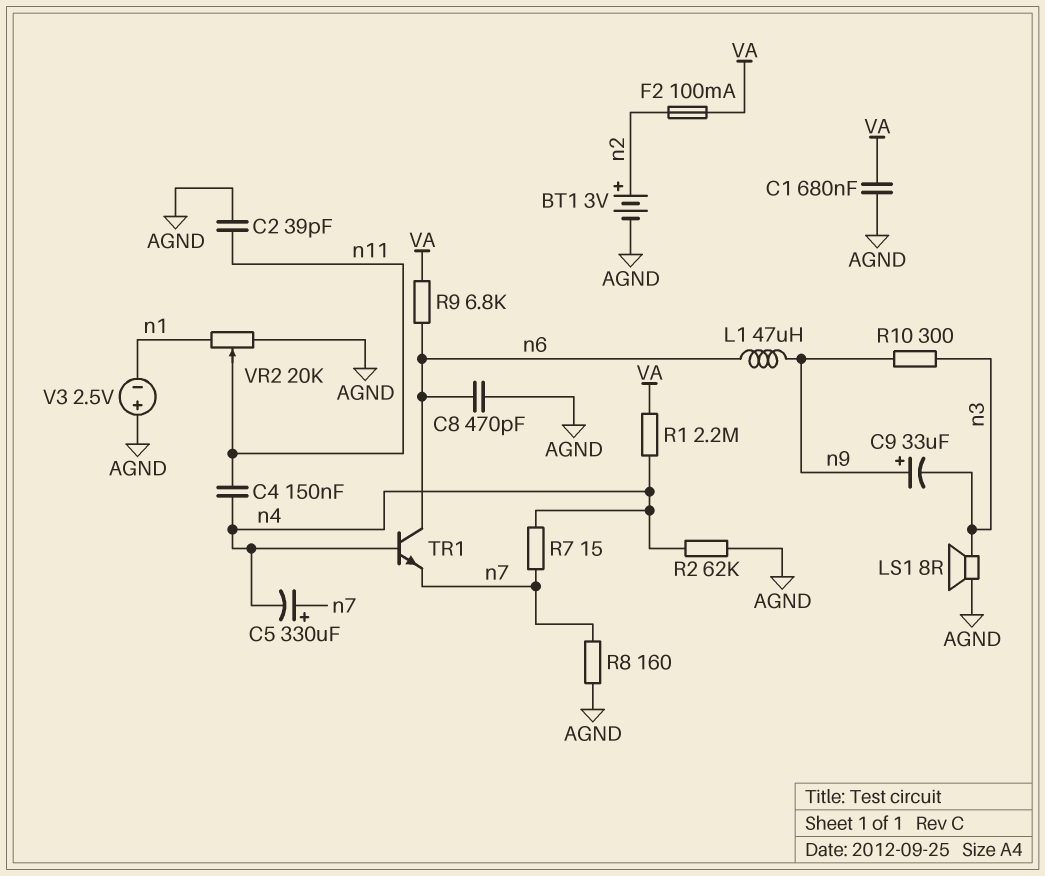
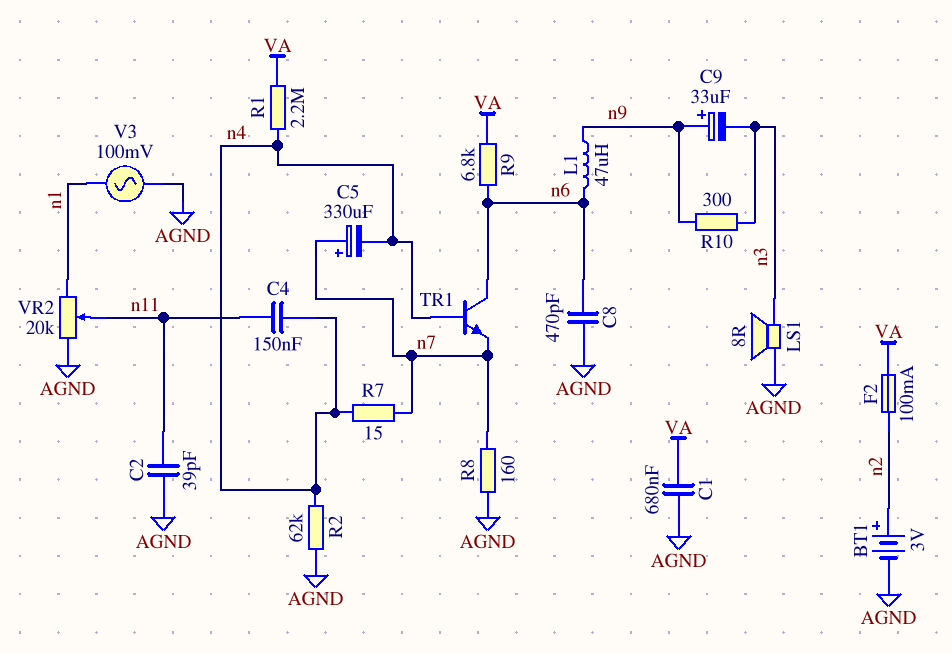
V3: 2.5V (plus AGND, minus n1) -> AC 100mV (AGND, n1)

